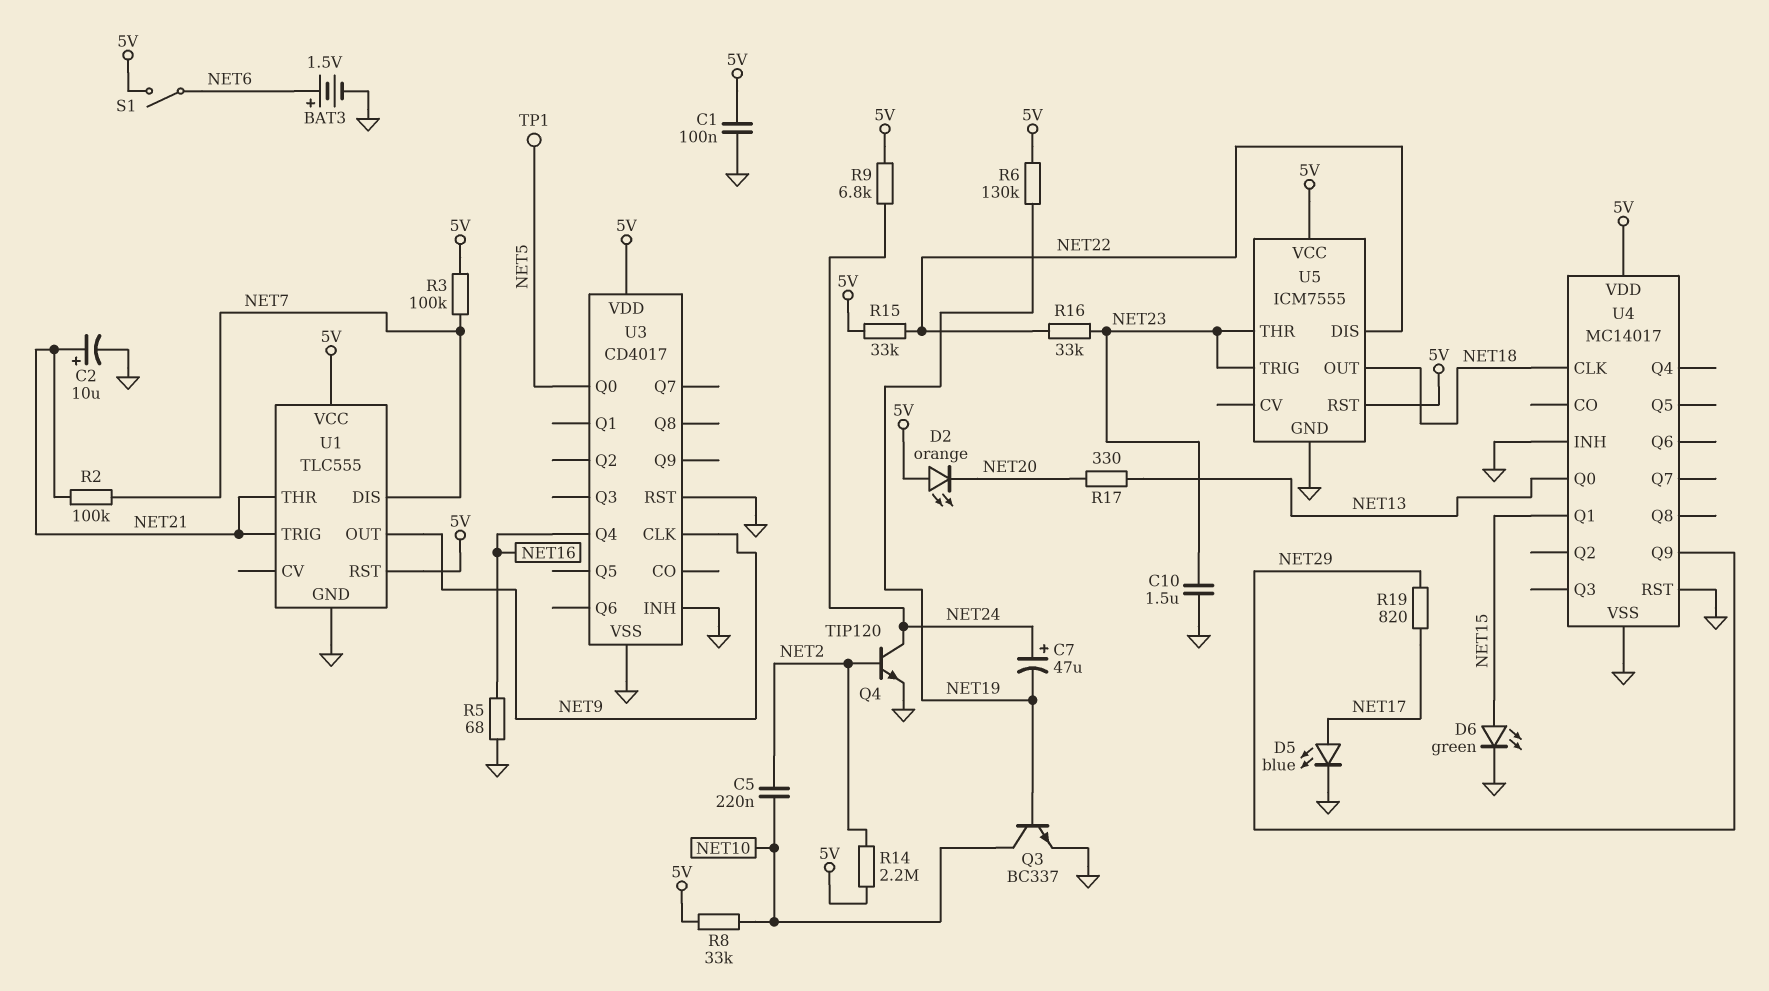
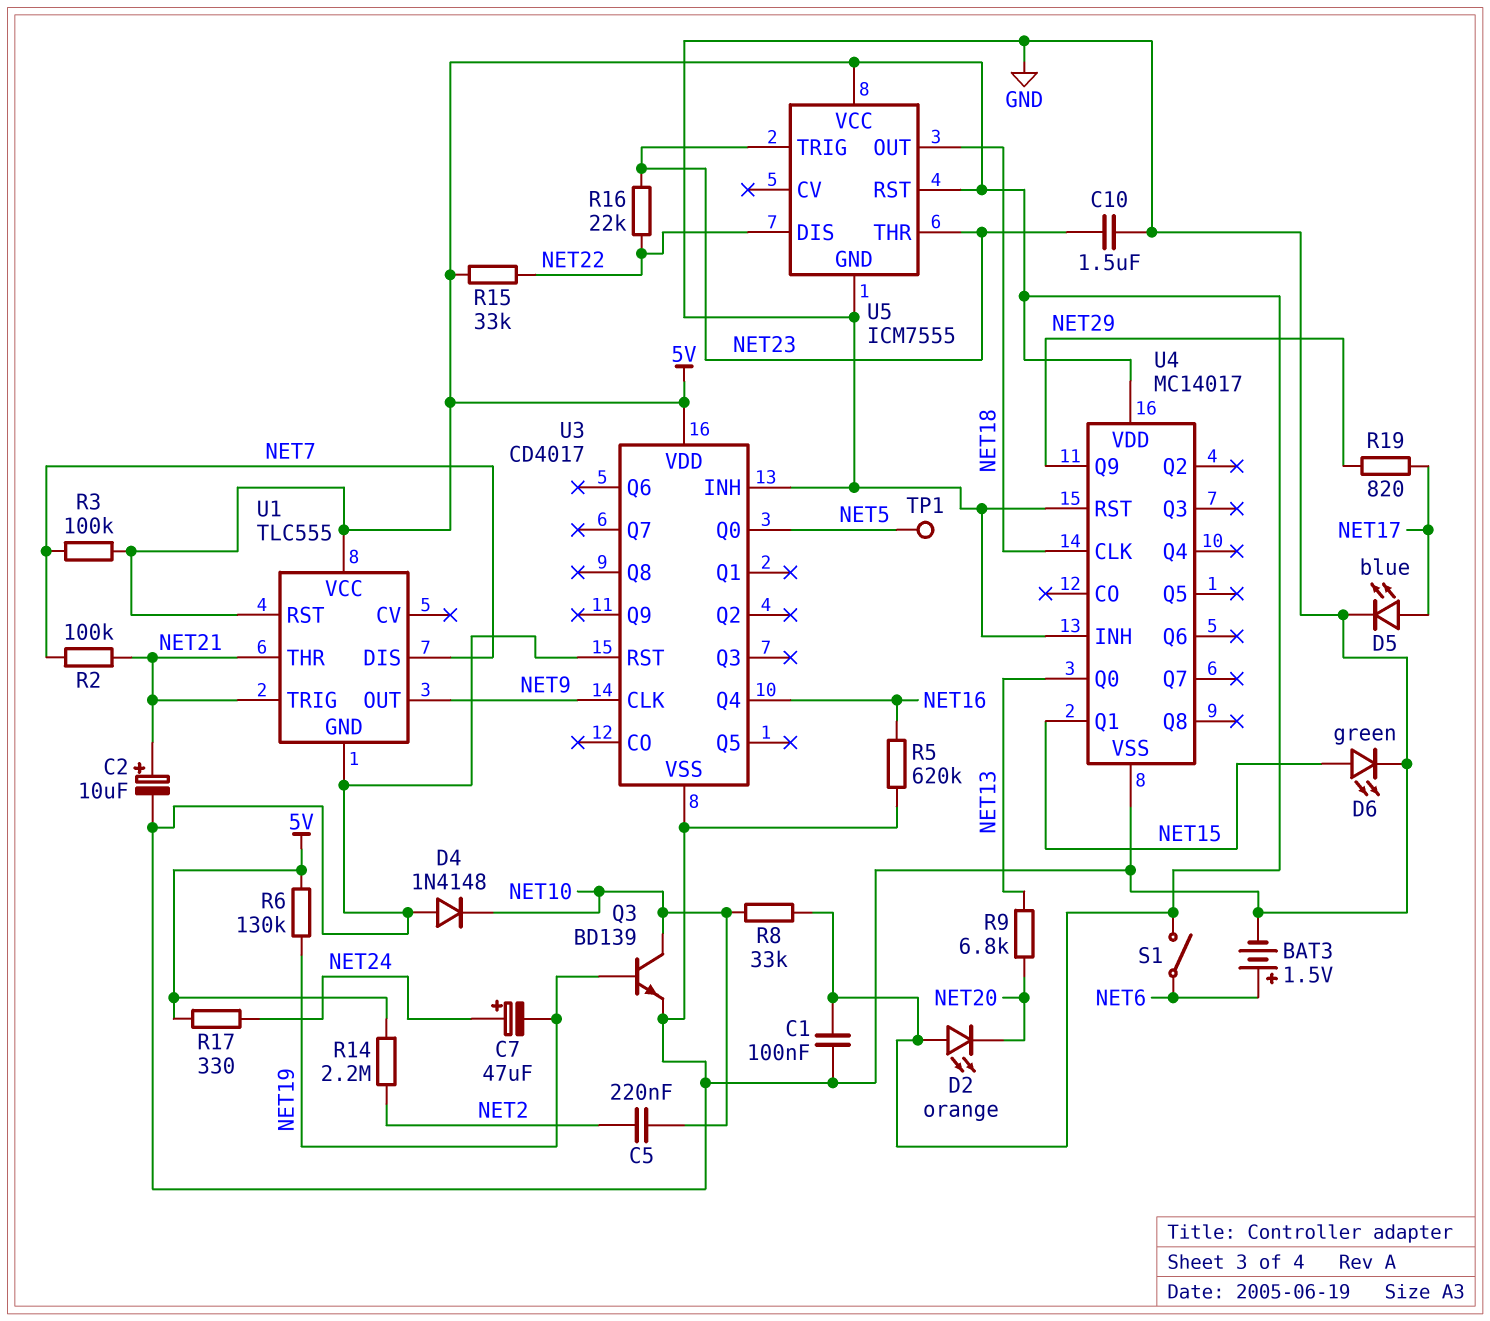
D4: none -> diode 1N4148 (A GND, K NET10)
Q3: NPN BC337 (B NET19, C NET10, E GND) -> NPN BD139 (B NET19, C NET10, E GND)
Q4: NPN TIP120 (B NET2, C NET24, E GND) -> none
R5: 68 (GND, NET16) -> 620k (GND, NET16)
R9: 6.8k (5V, NET24) -> 6.8k (NET13, NET20)
R16: 33k (NET22, NET23) -> 22k (NET22, NET23)
R17: 330 (NET13, NET20) -> 330 (5V, NET24)

